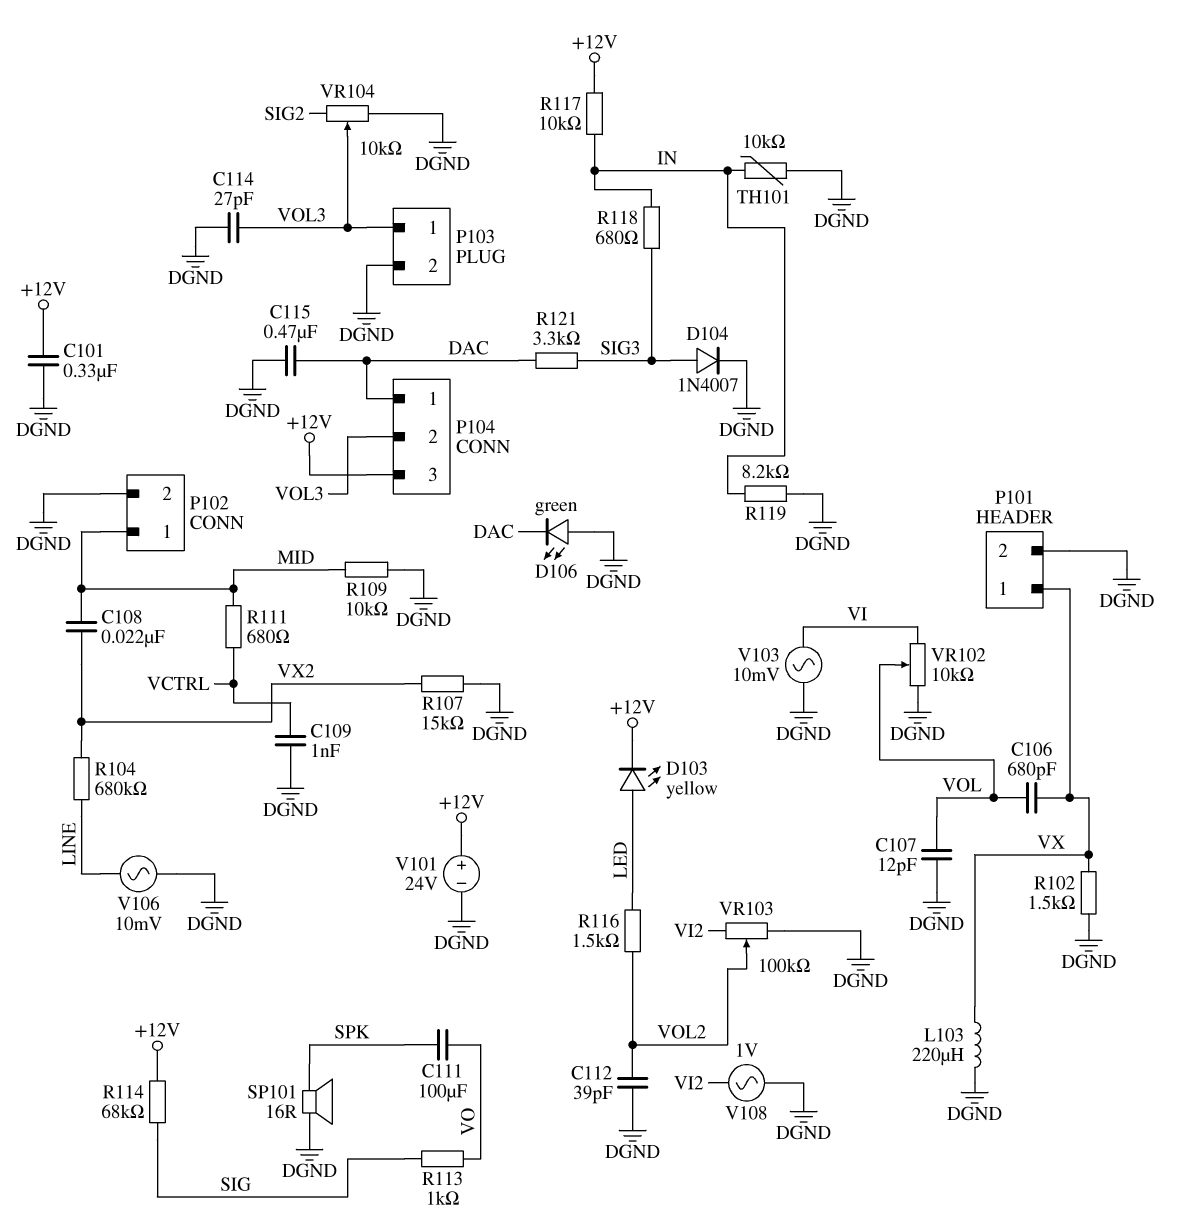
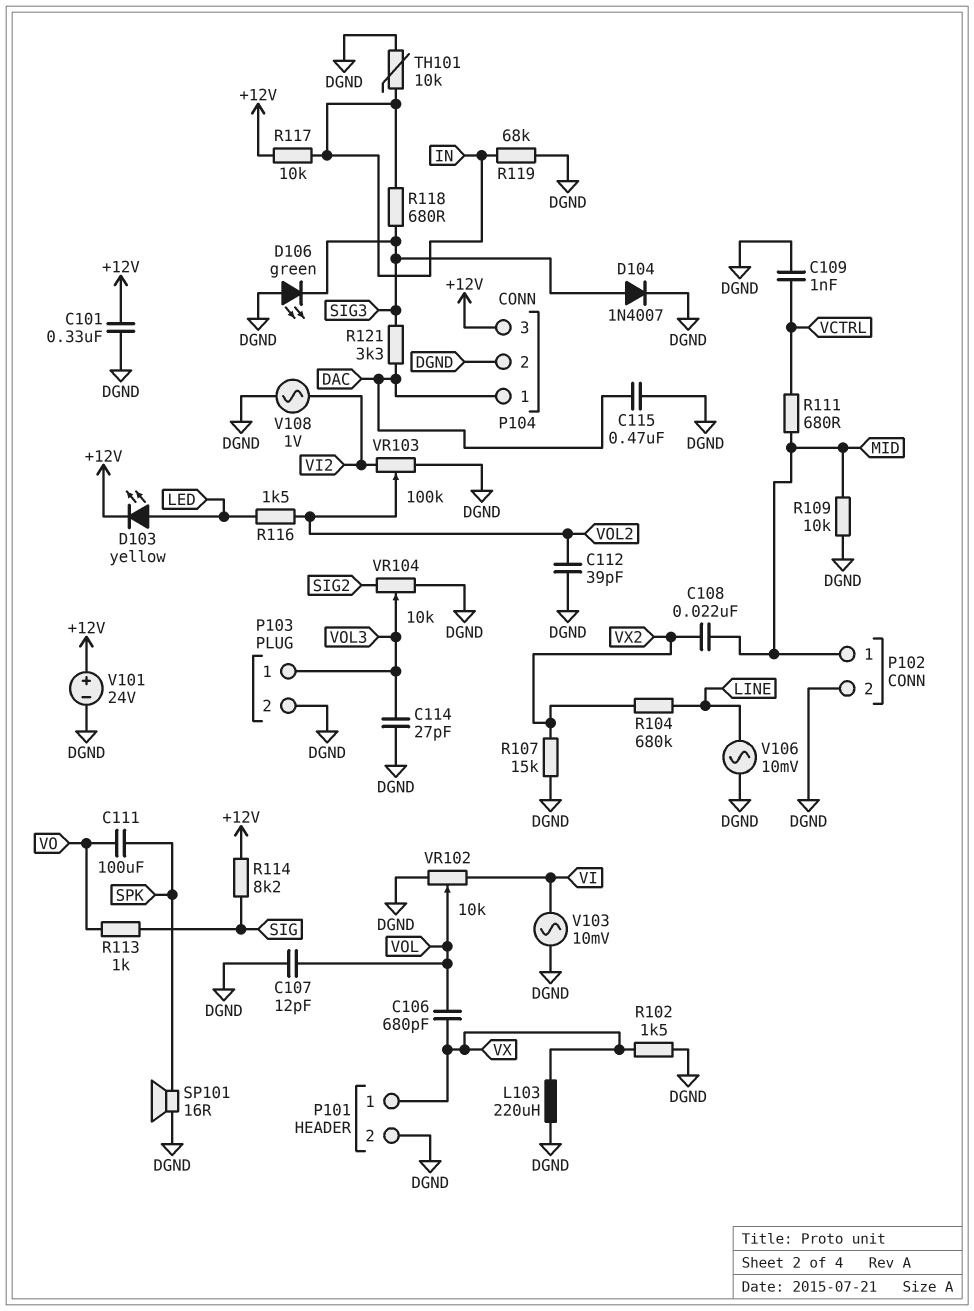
D106: LED green (A DGND, K DAC) -> LED green (A DGND, K SIG3)
P104 pin 2: VOL3 -> DGND
R114: 68k (+12V, SIG) -> 8.2k (+12V, SIG)
R119: 8.2k (DGND, IN) -> 68k (DGND, IN)

